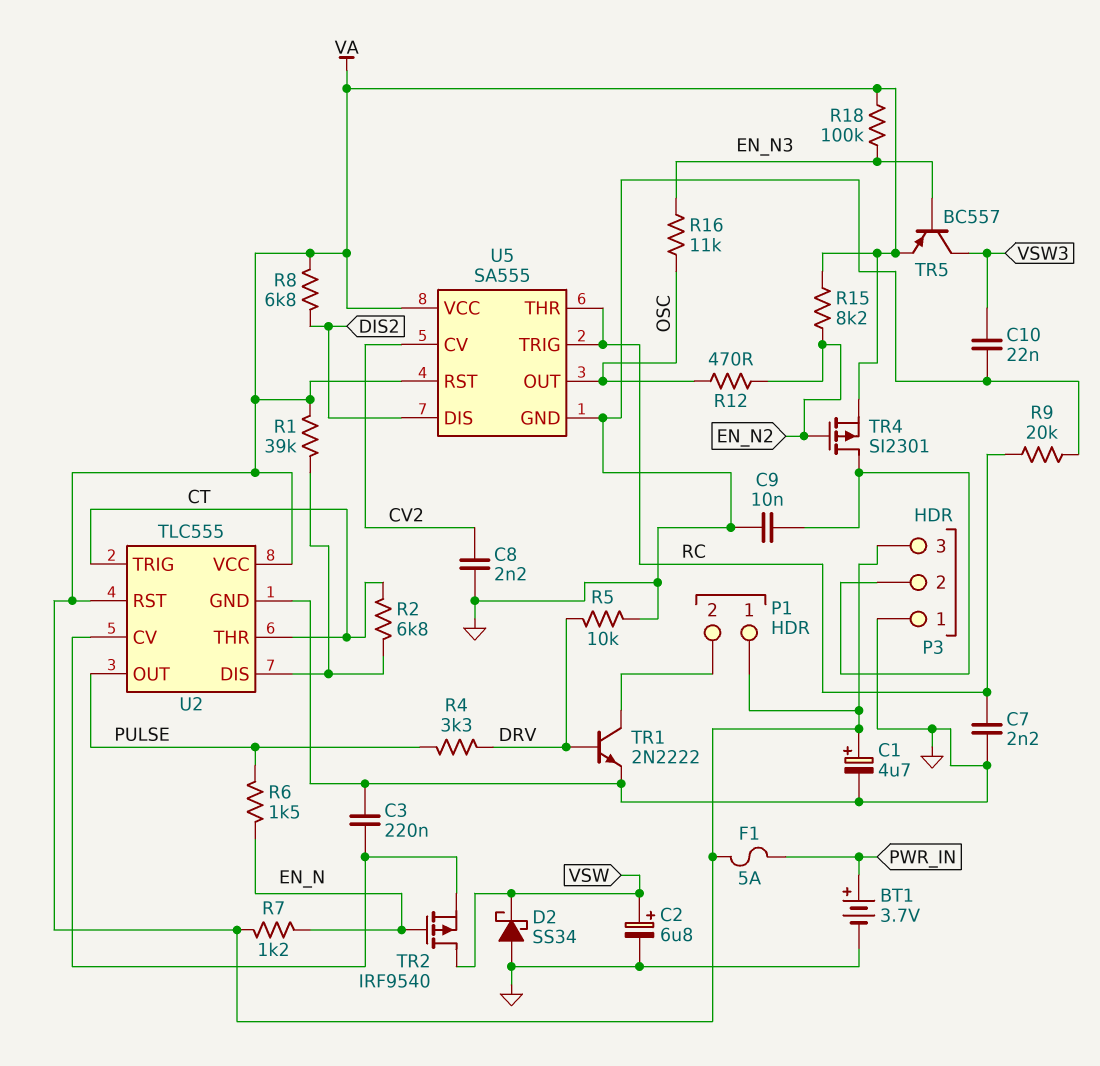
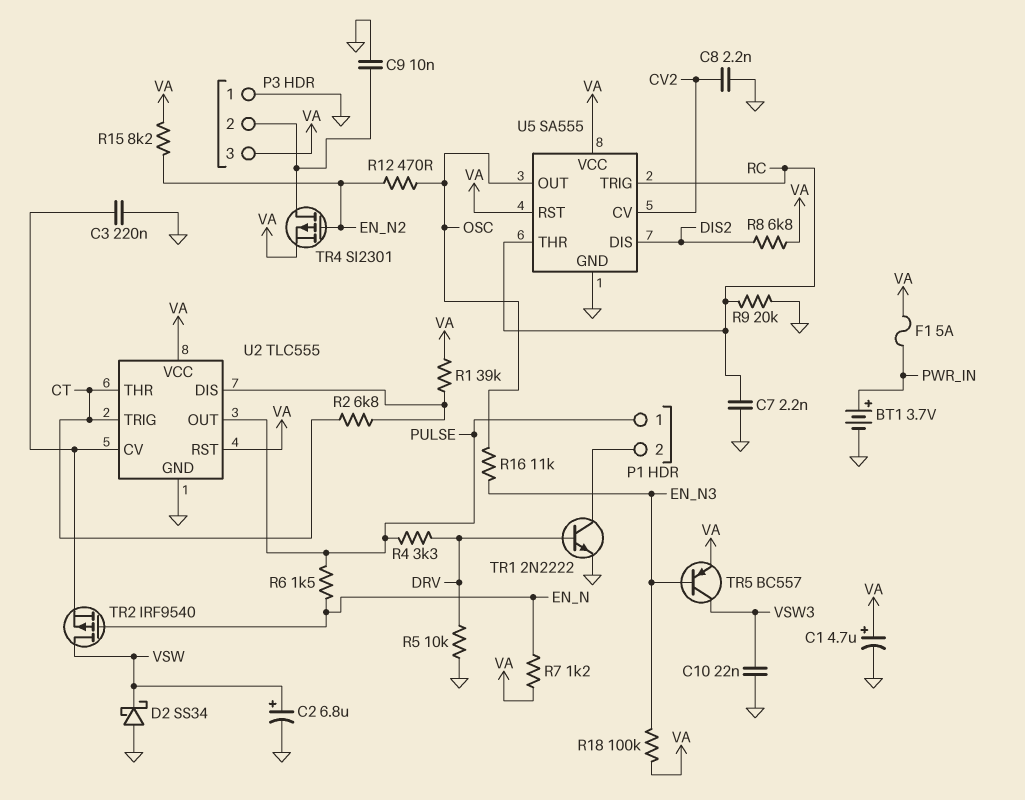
P1 pin 1: VA -> PULSE

